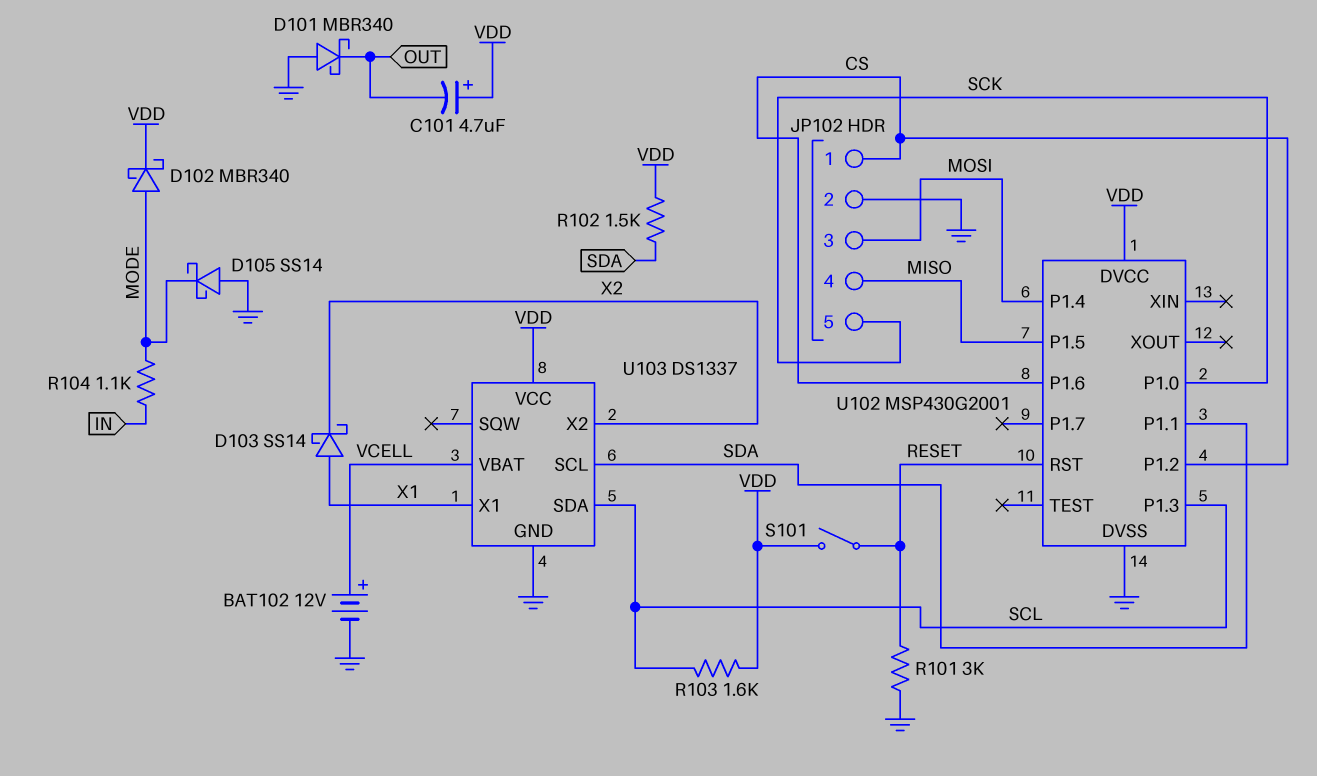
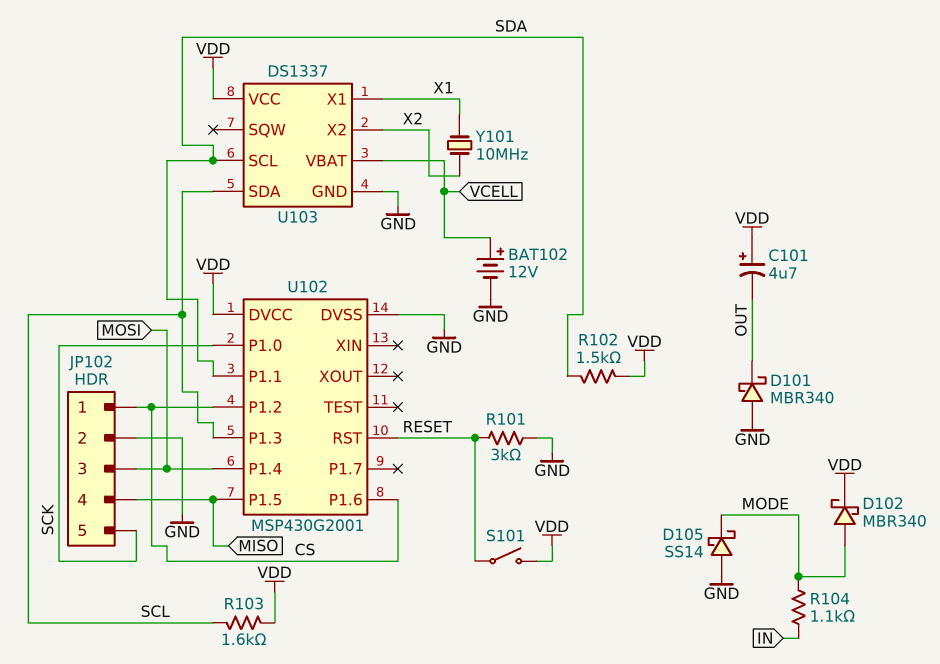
D103: schottky SS14 (A X1, K X2) -> none
Y101: none -> 10MHz (X1, X2)

